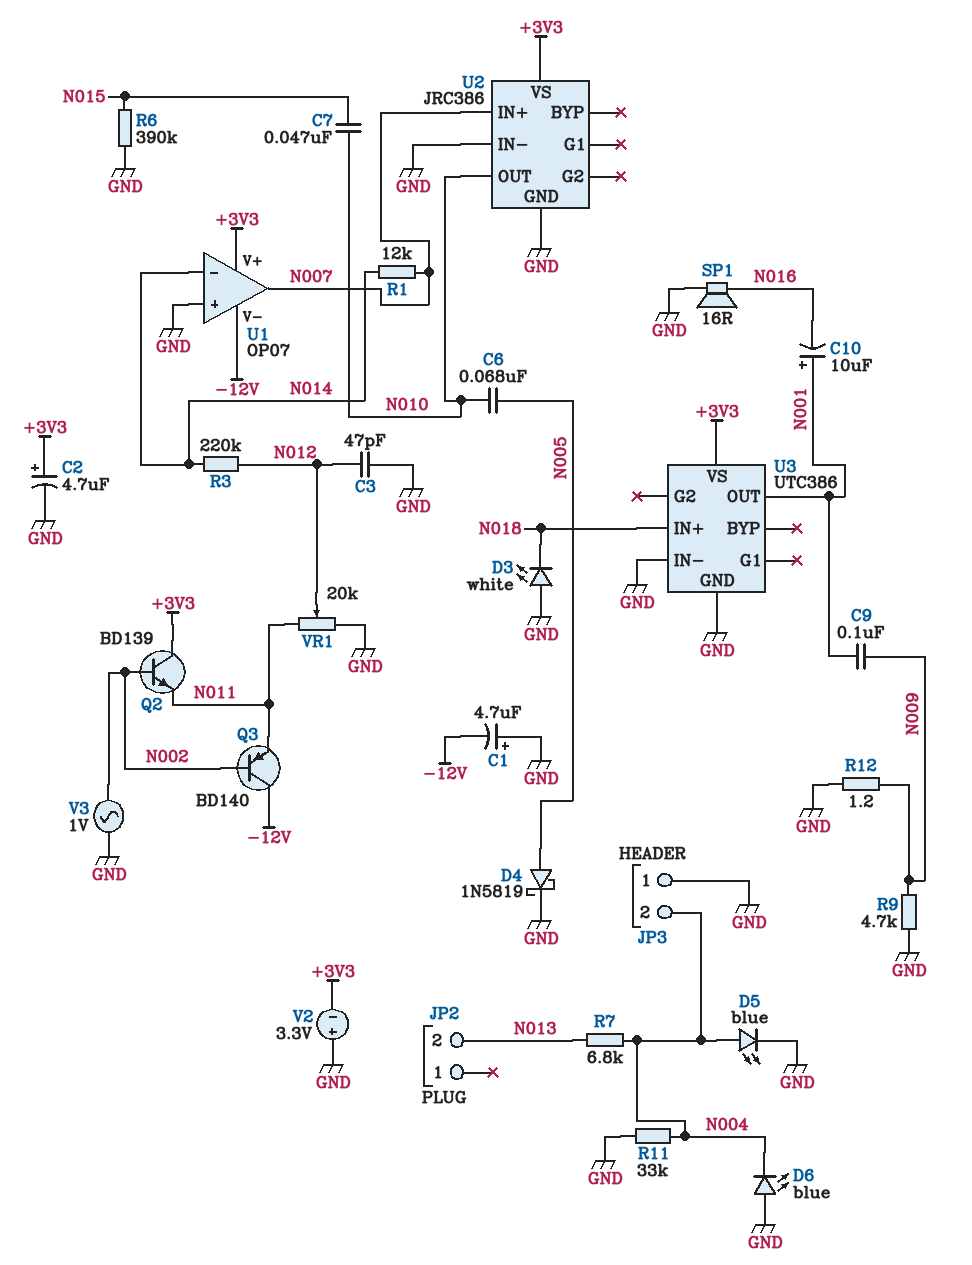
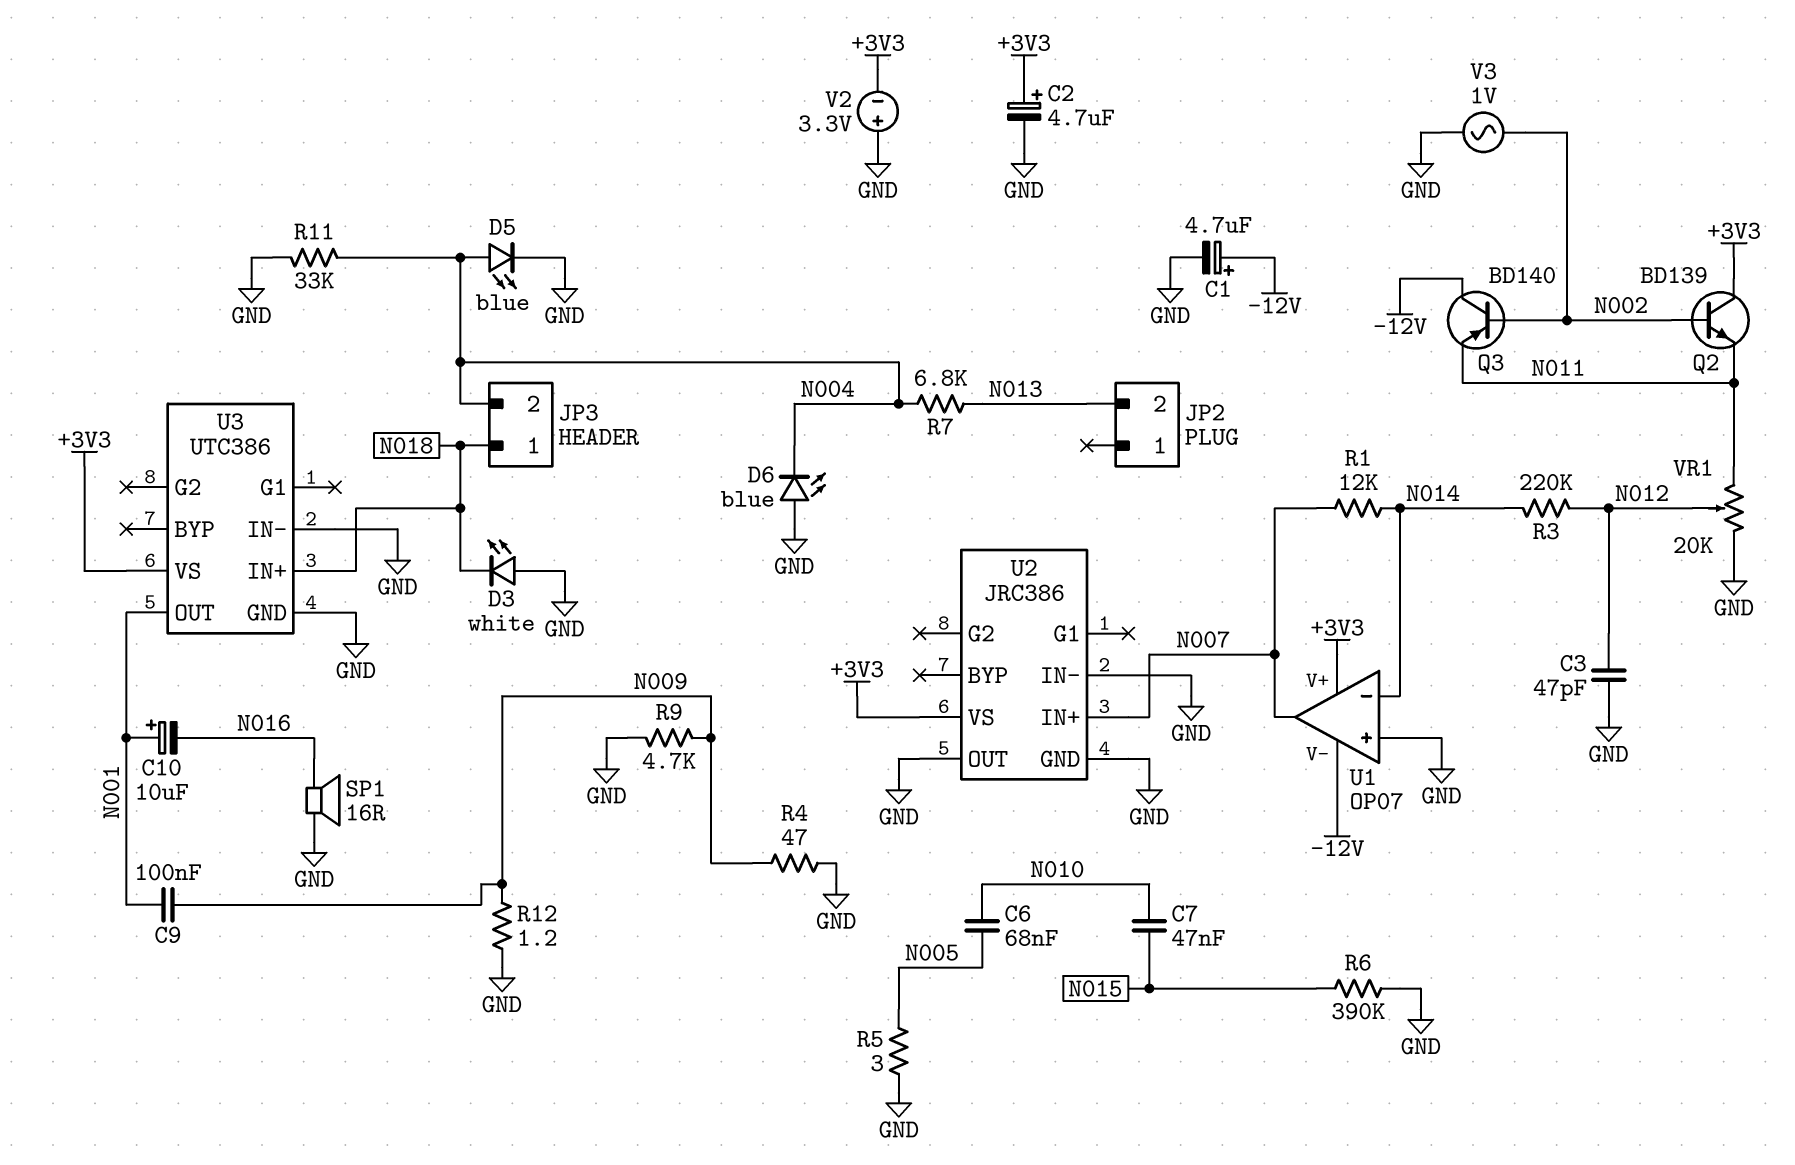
C1: 4.7uF (plus GND, minus -12V) -> 4.7uF (plus -12V, minus GND)
D4: schottky 1N5819 (A N005, K GND) -> none
JP3 pin 1: GND -> N018
R4: none -> 47 (GND, N009)
R5: none -> 3 (GND, N005)
U2 pin OUT: N010 -> GND

